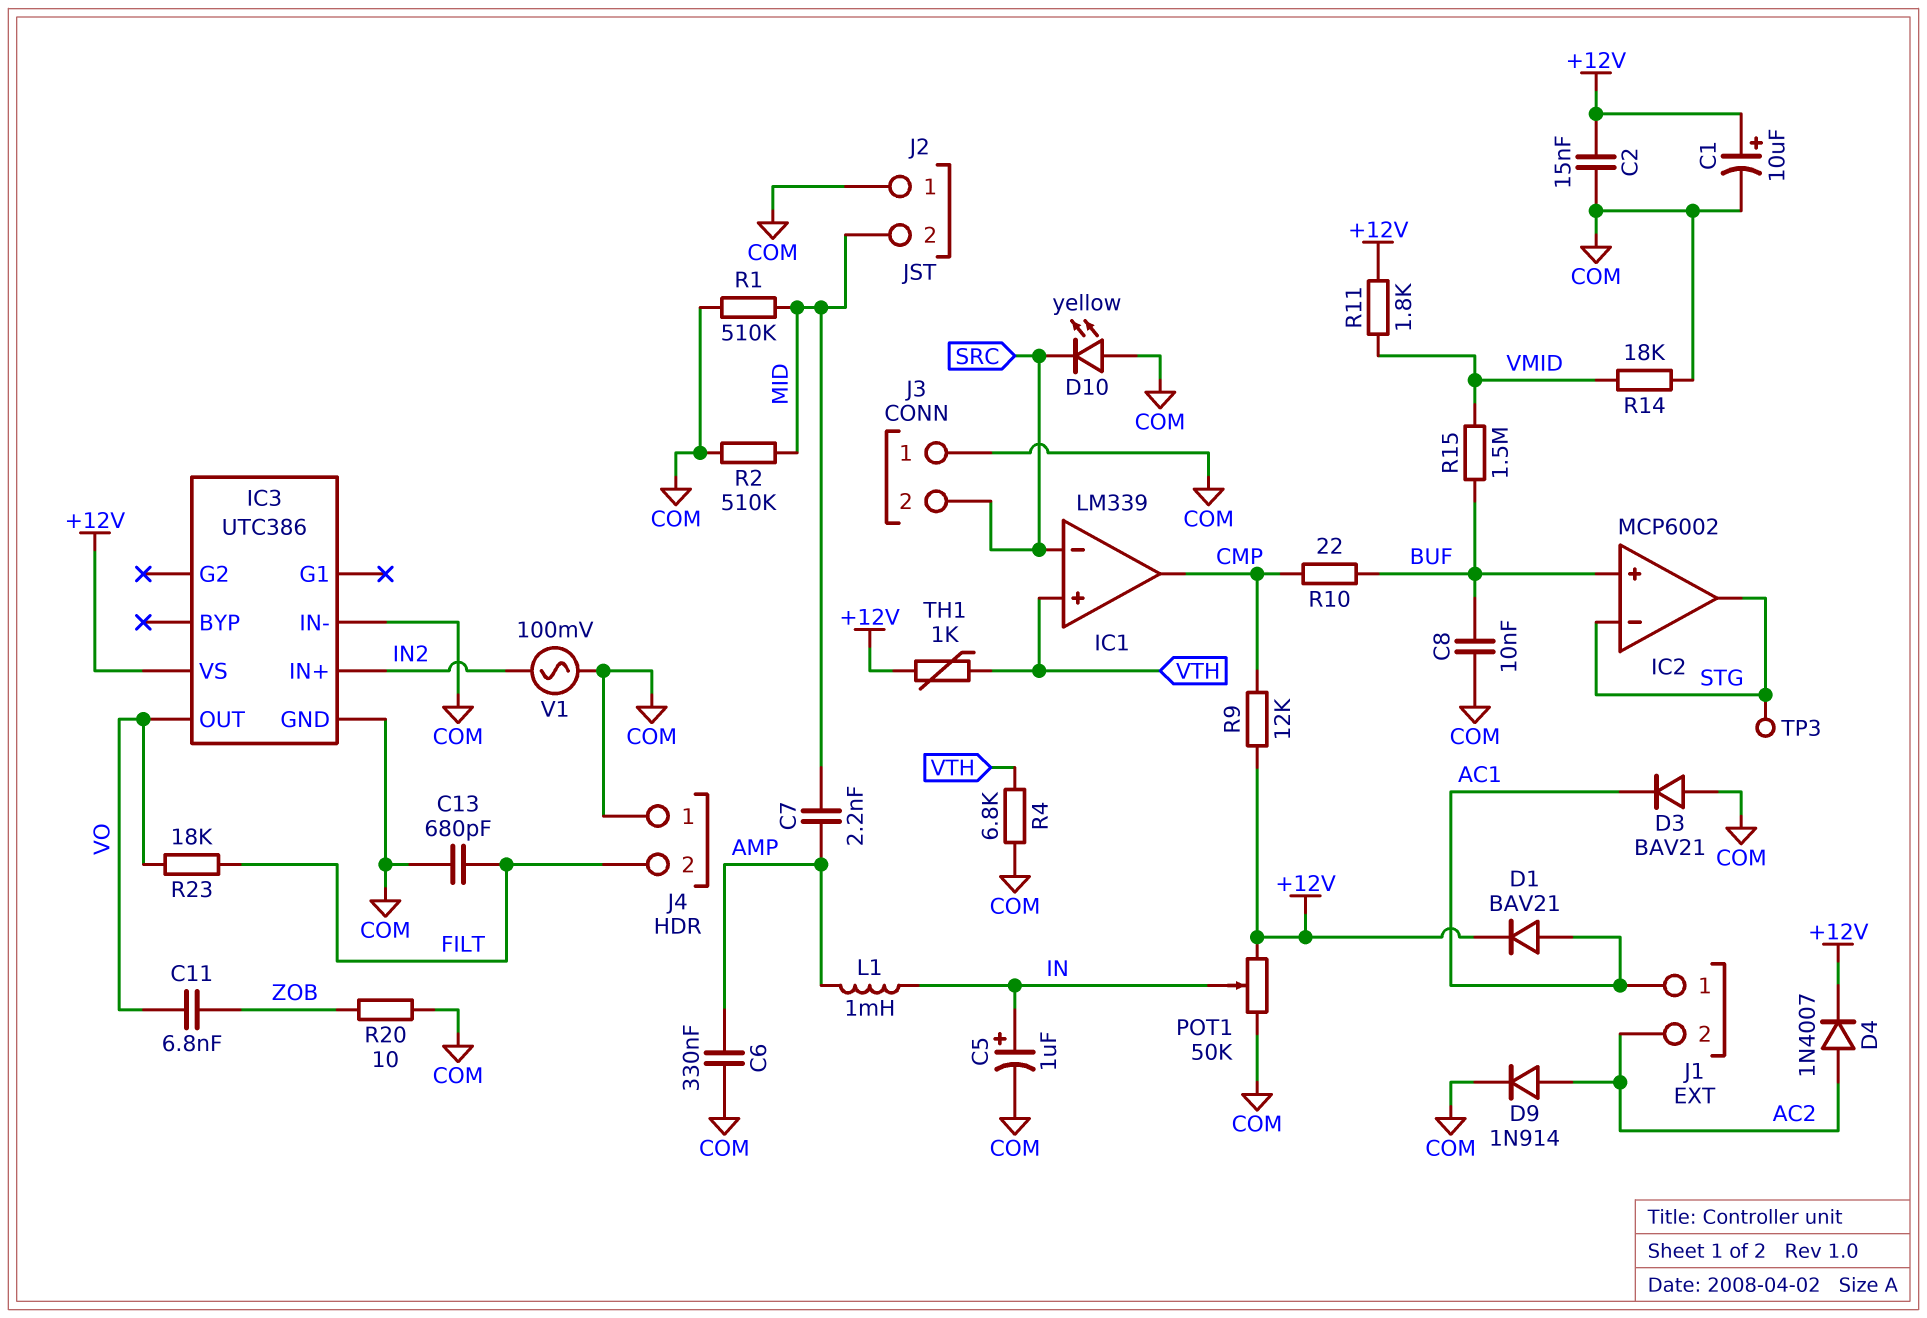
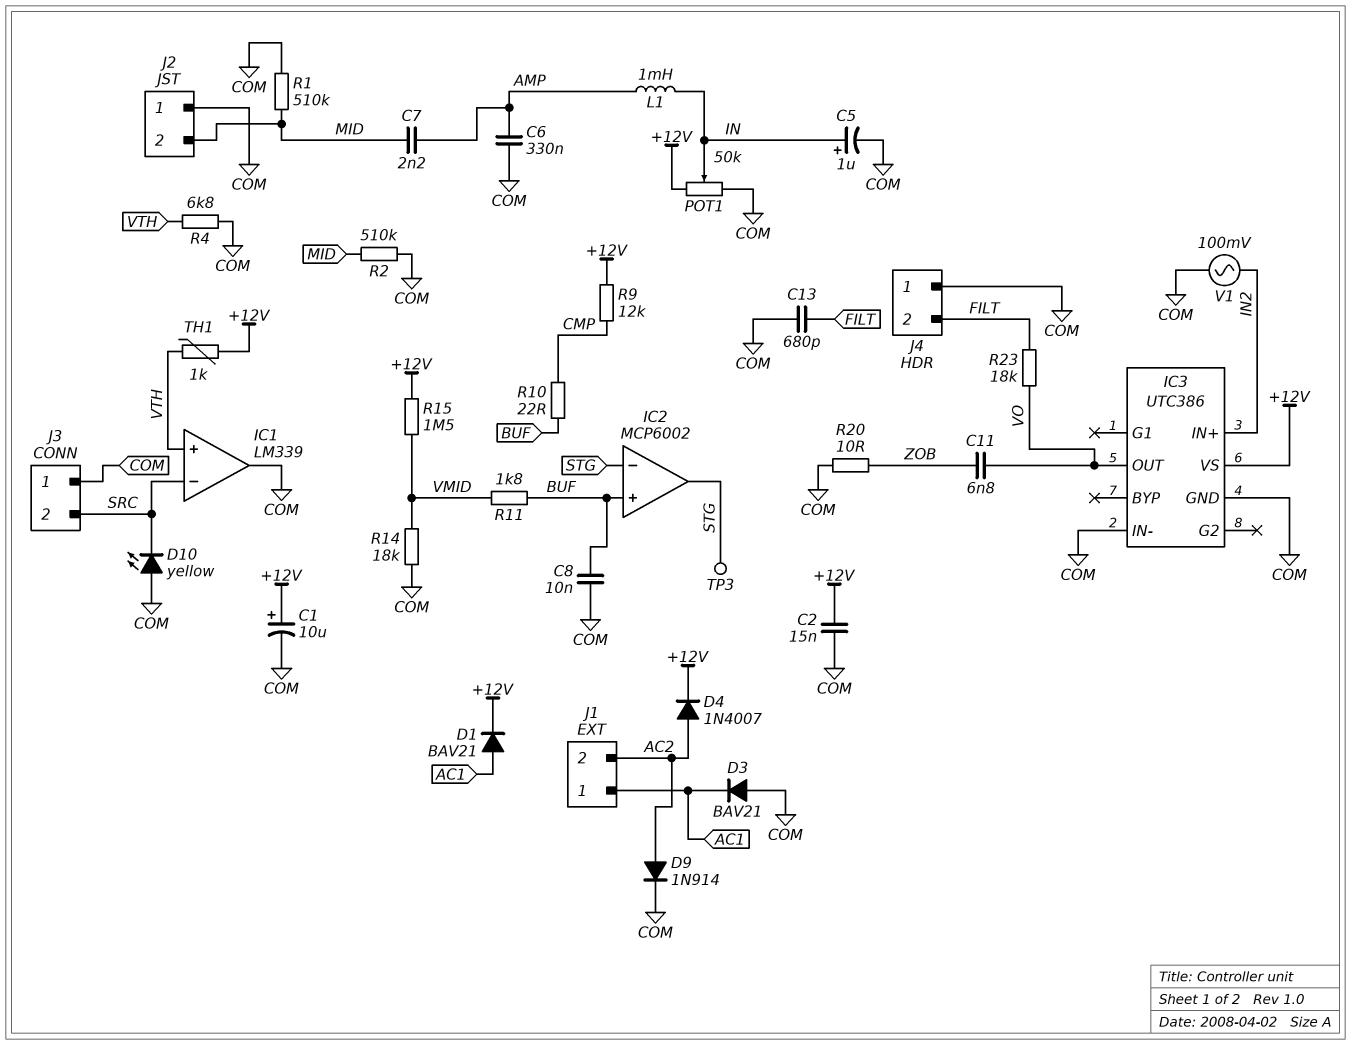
IC1 pin out: CMP -> COM
R11: 1.8k (+12V, VMID) -> 1.8k (BUF, VMID)
R15: 1.5M (BUF, VMID) -> 1.5M (+12V, VMID)

